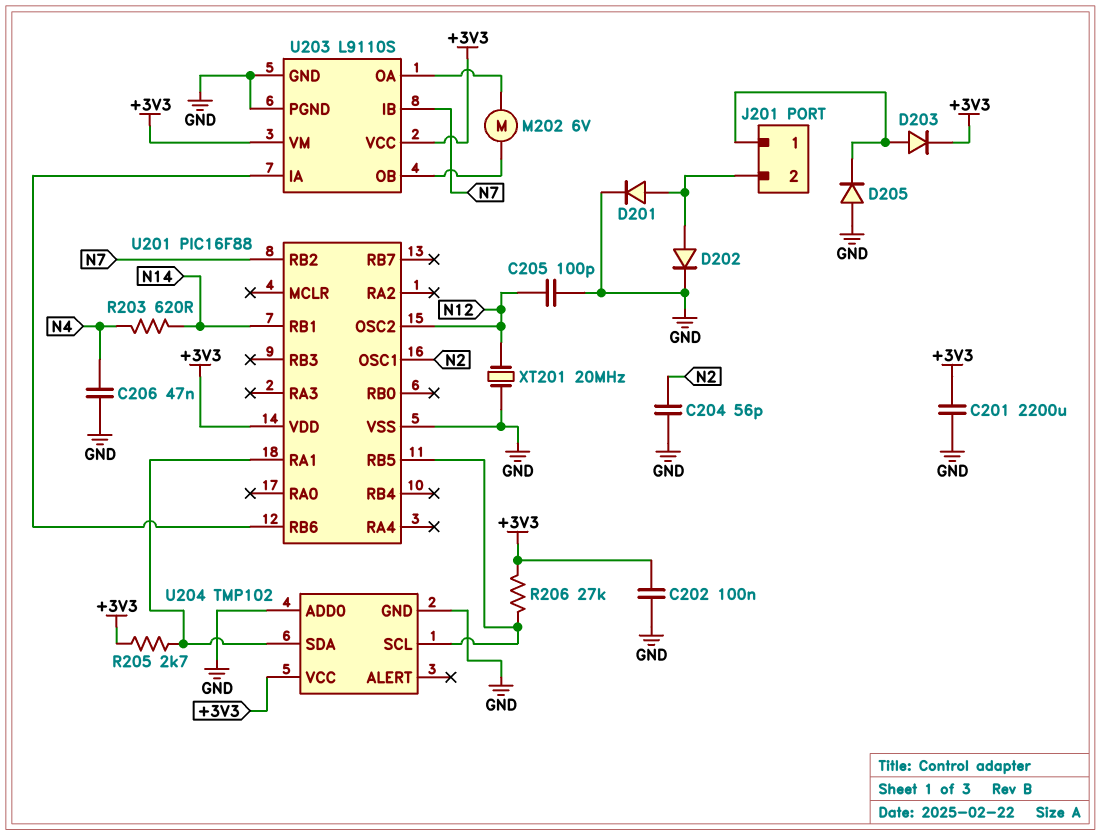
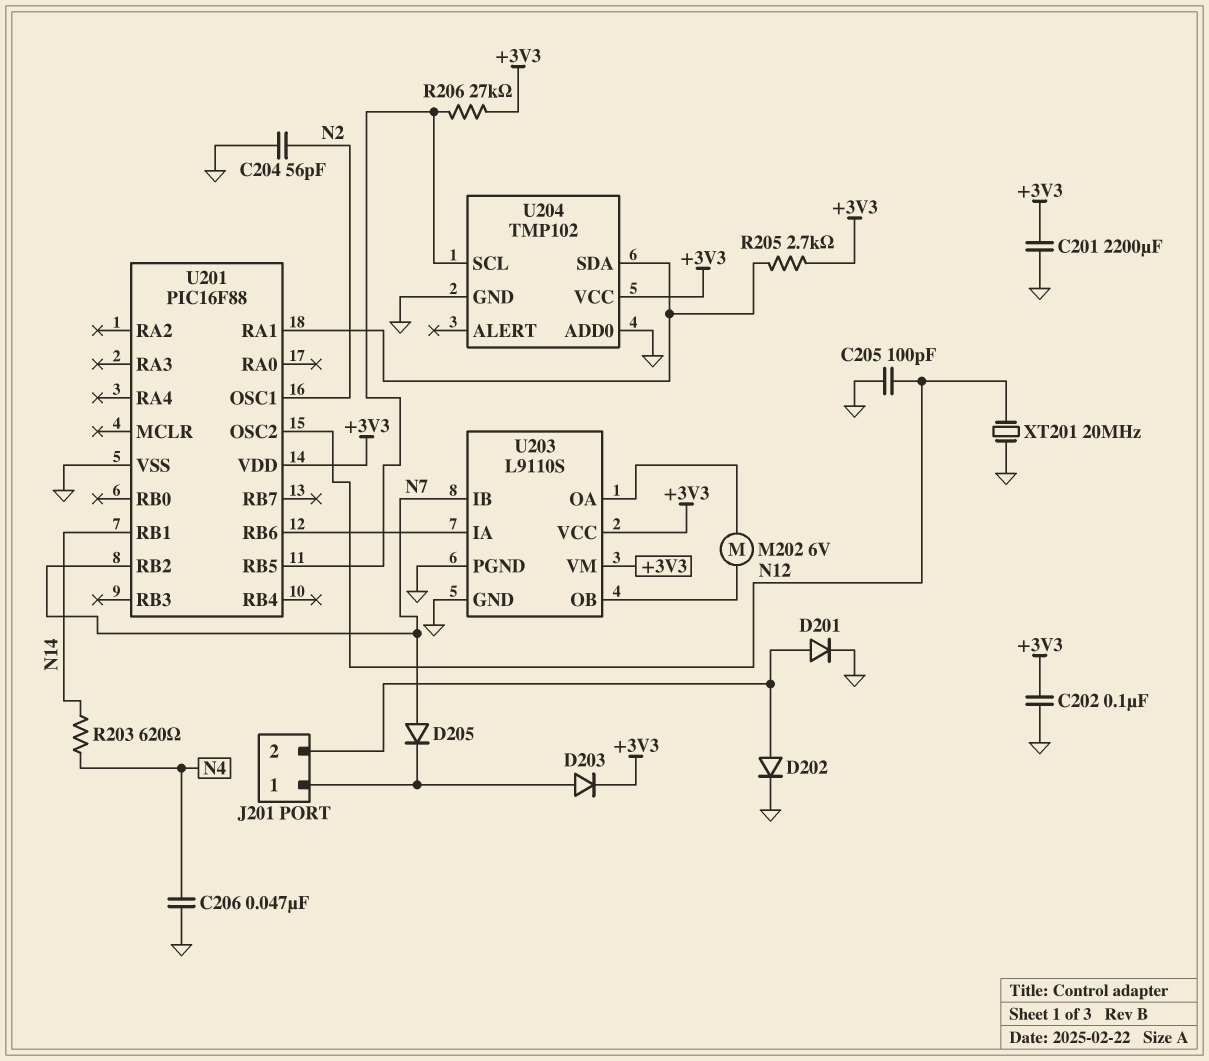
D205: diode (A GND, K J201/1) -> diode (A N7, K J201/1)

